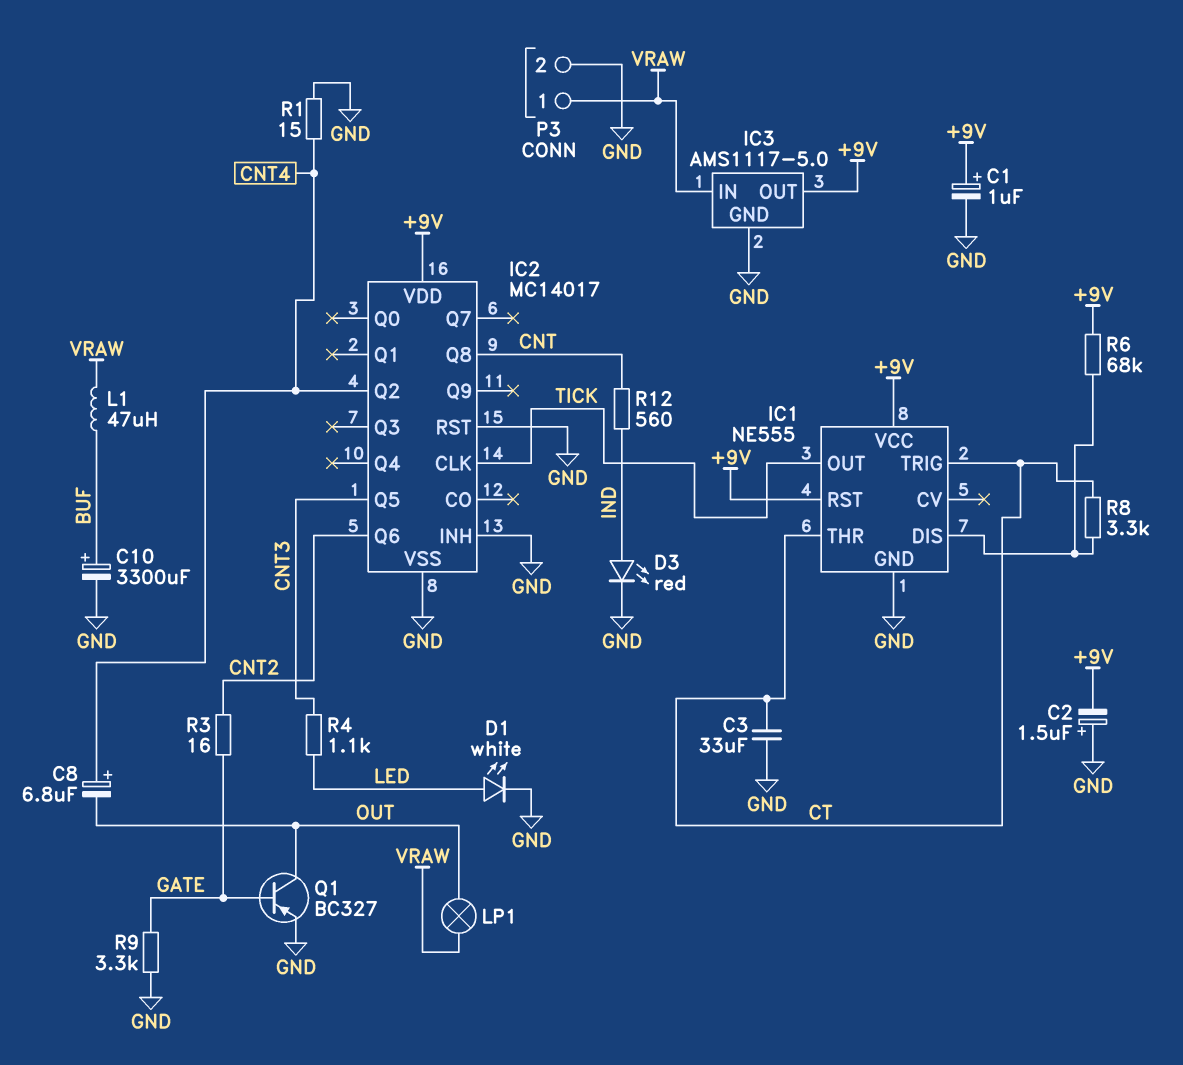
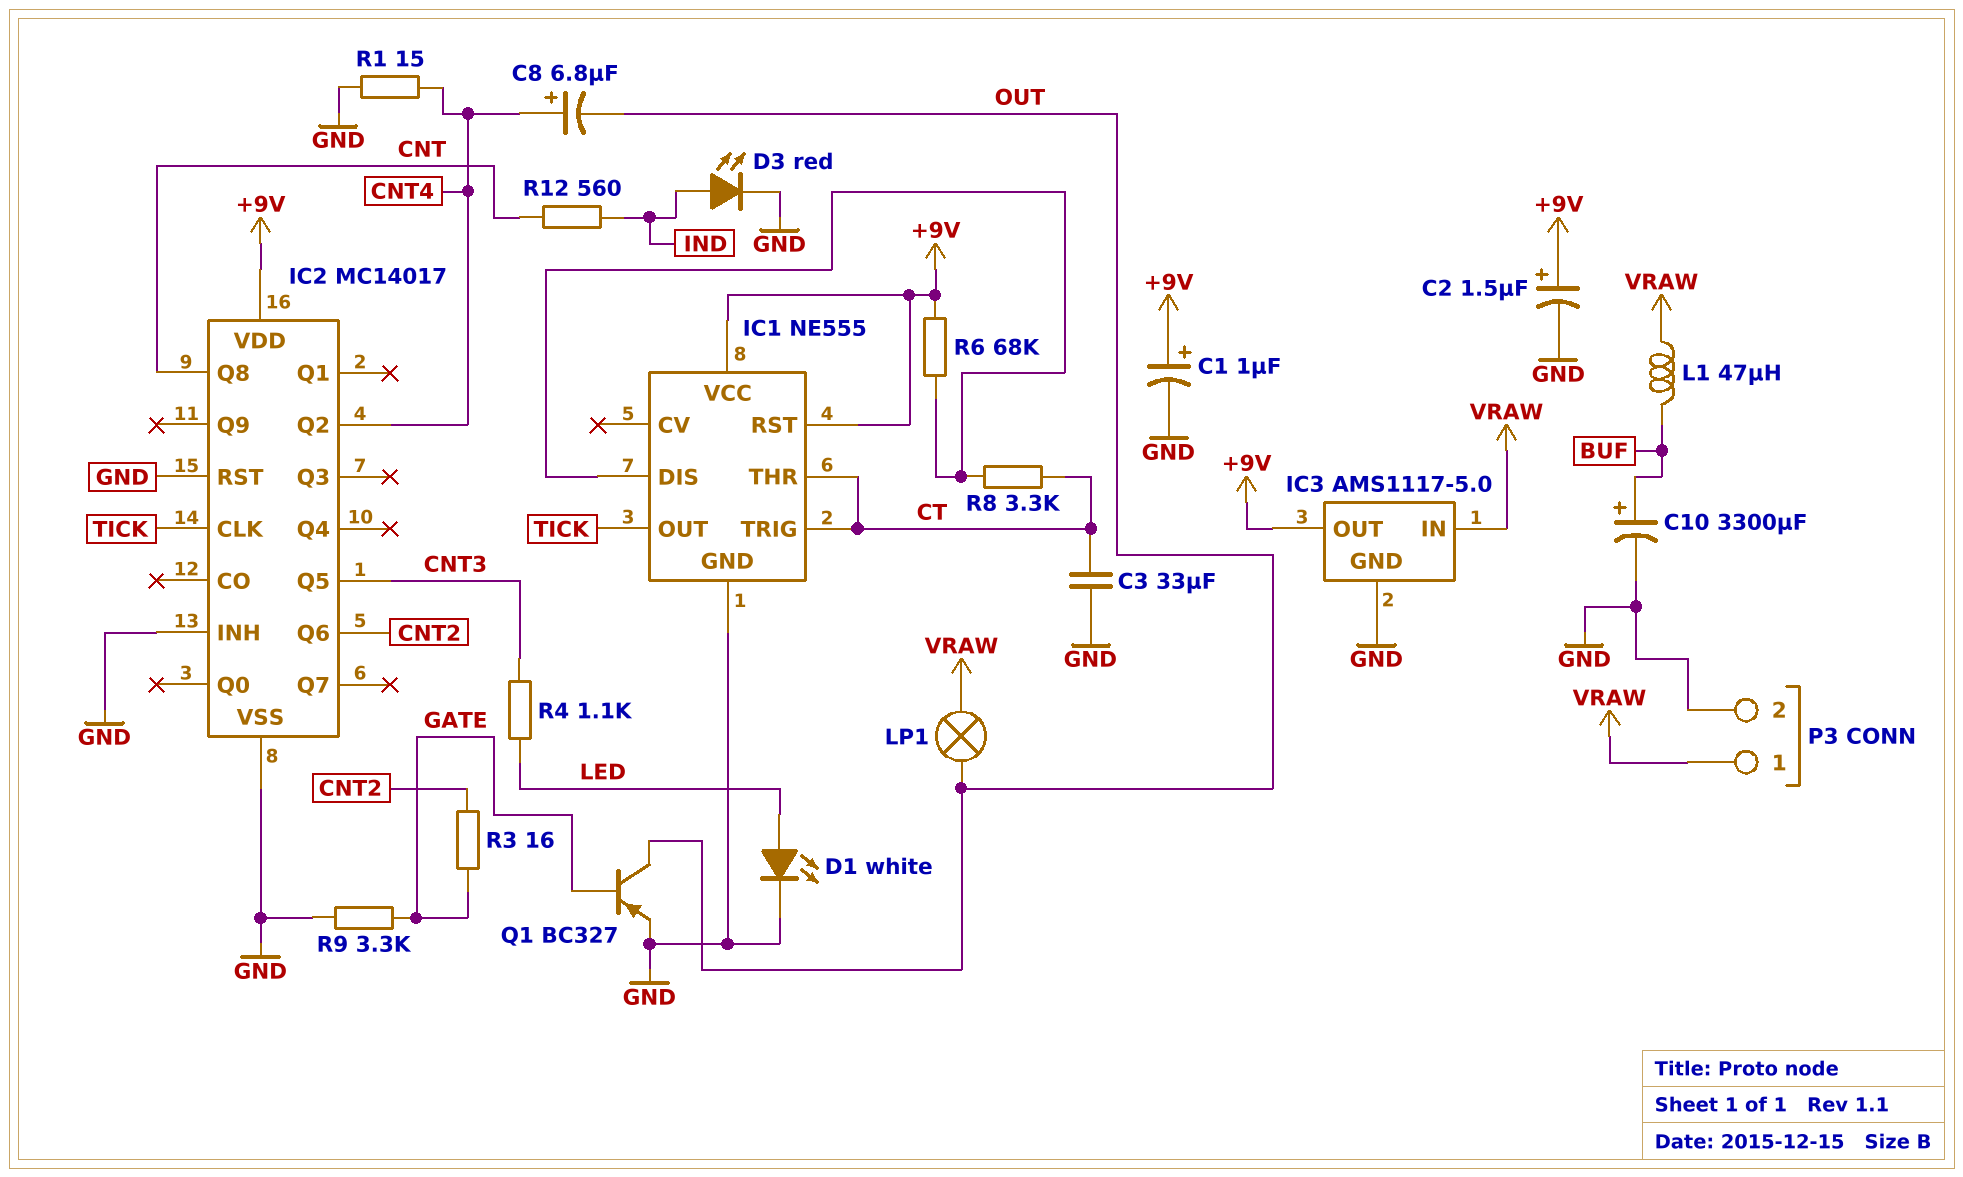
C2: 1.5uF (plus GND, minus +9V) -> 1.5uF (plus +9V, minus GND)

